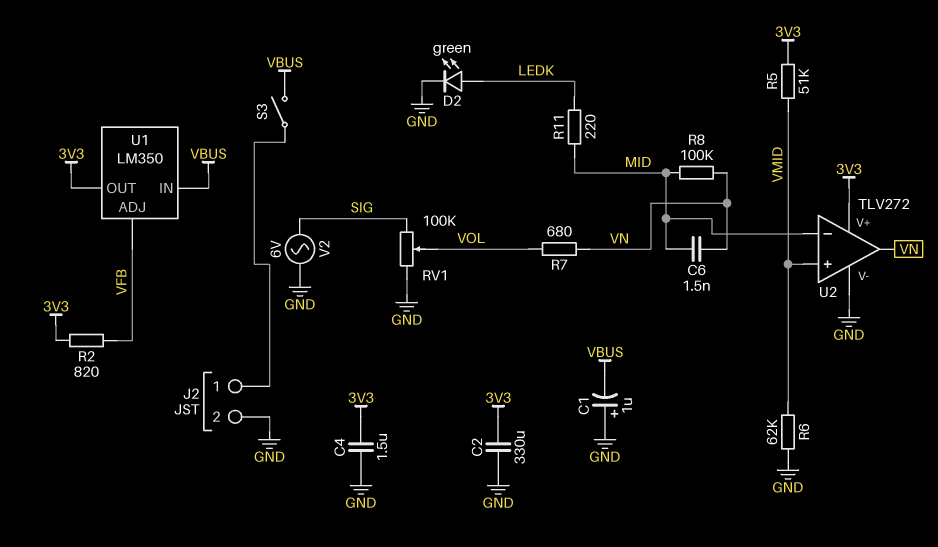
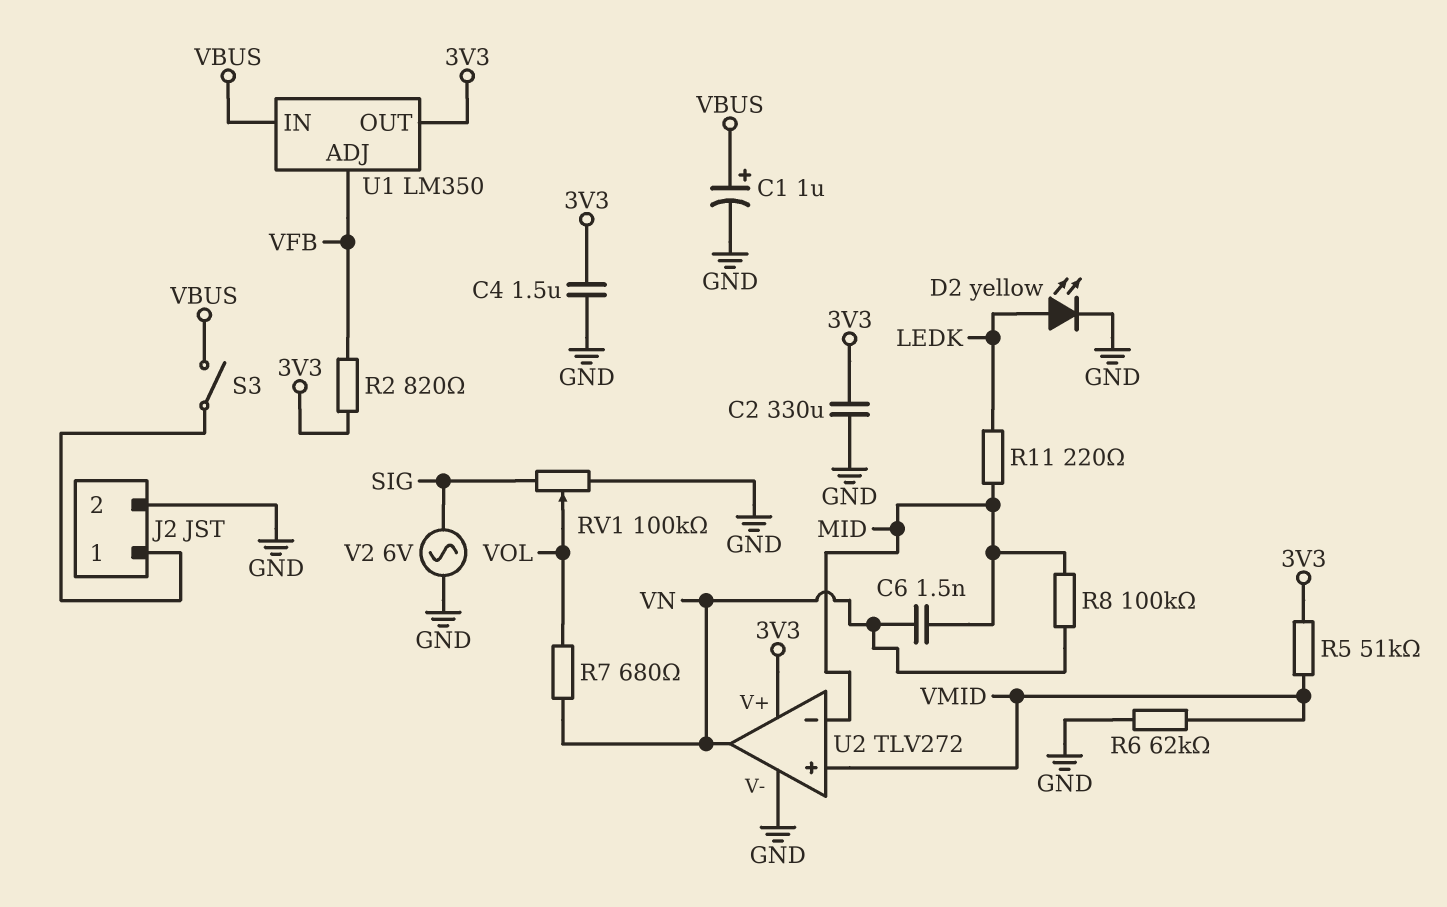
C1: 1uF (plus GND, minus VBUS) -> 1uF (plus VBUS, minus GND)
D2: LED green (A LEDK, K GND) -> LED yellow (A LEDK, K GND)

